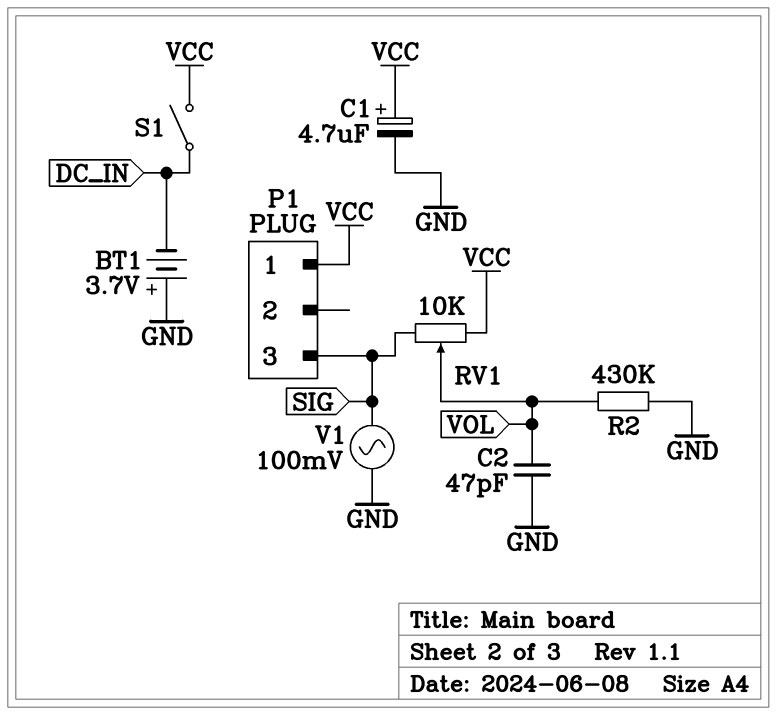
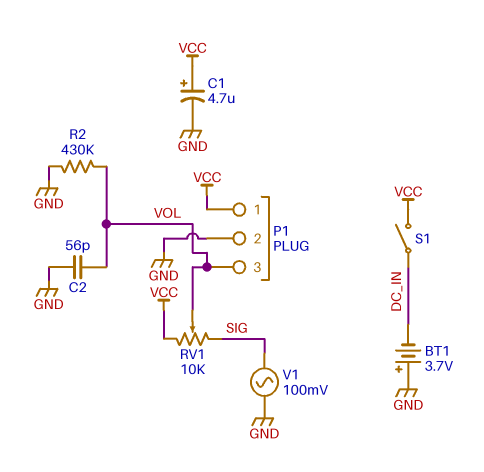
C2: 47pF (GND, VOL) -> 56pF (GND, VOL)
P1 pin 2: none -> GND
P1 pin 3: SIG -> VOL

